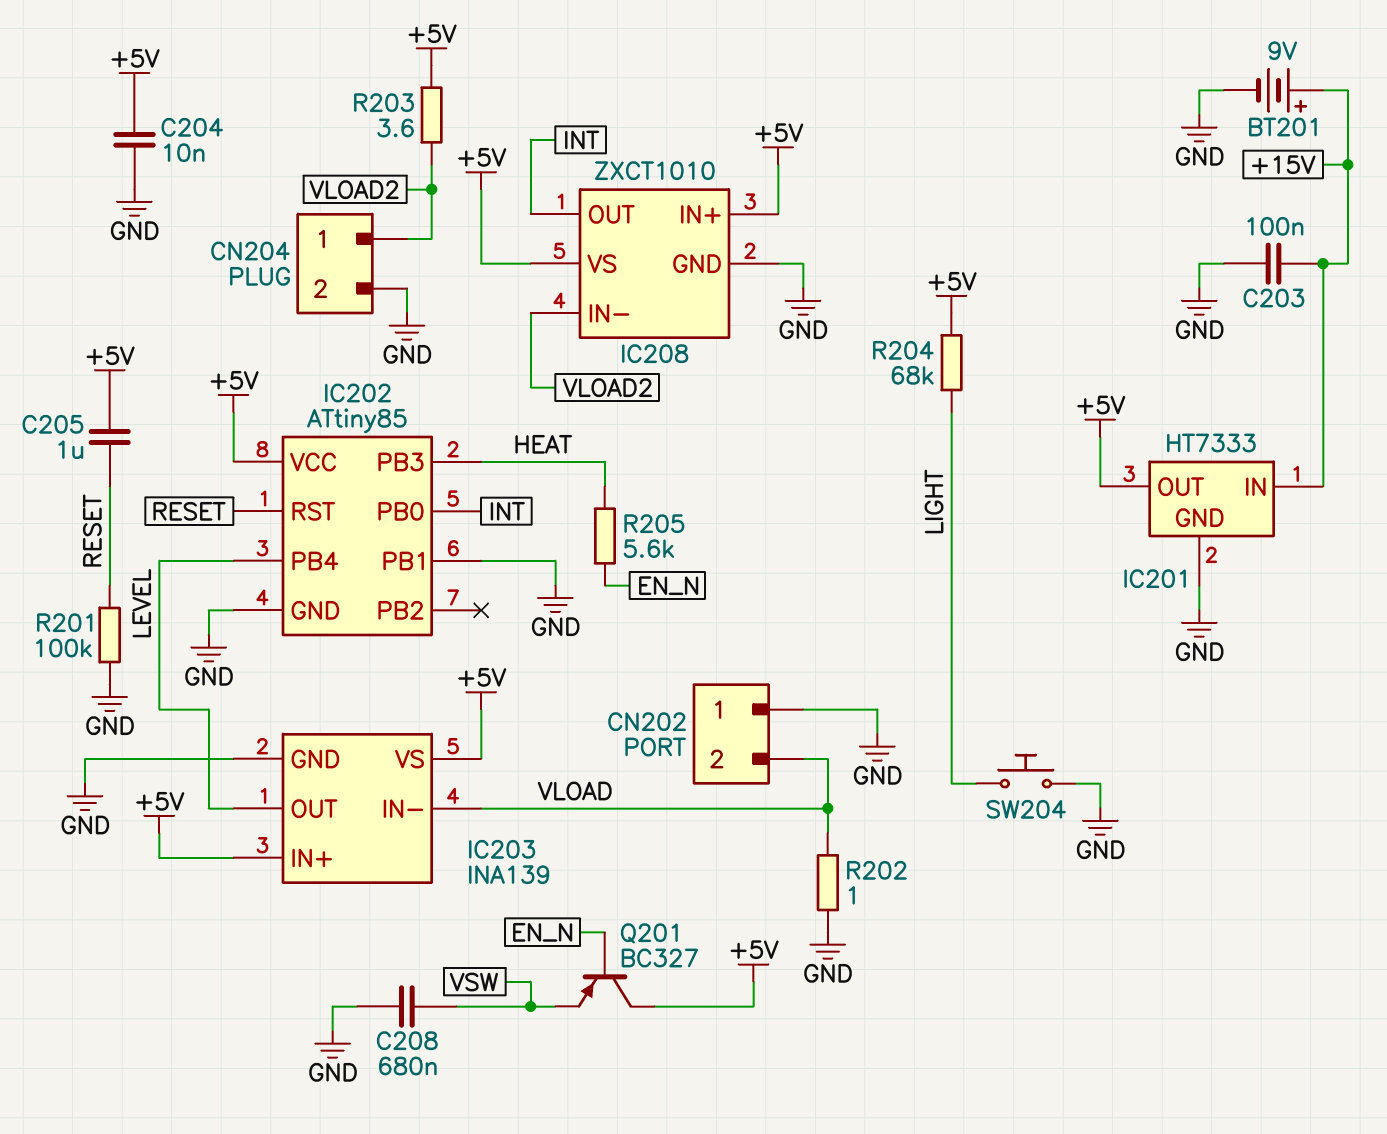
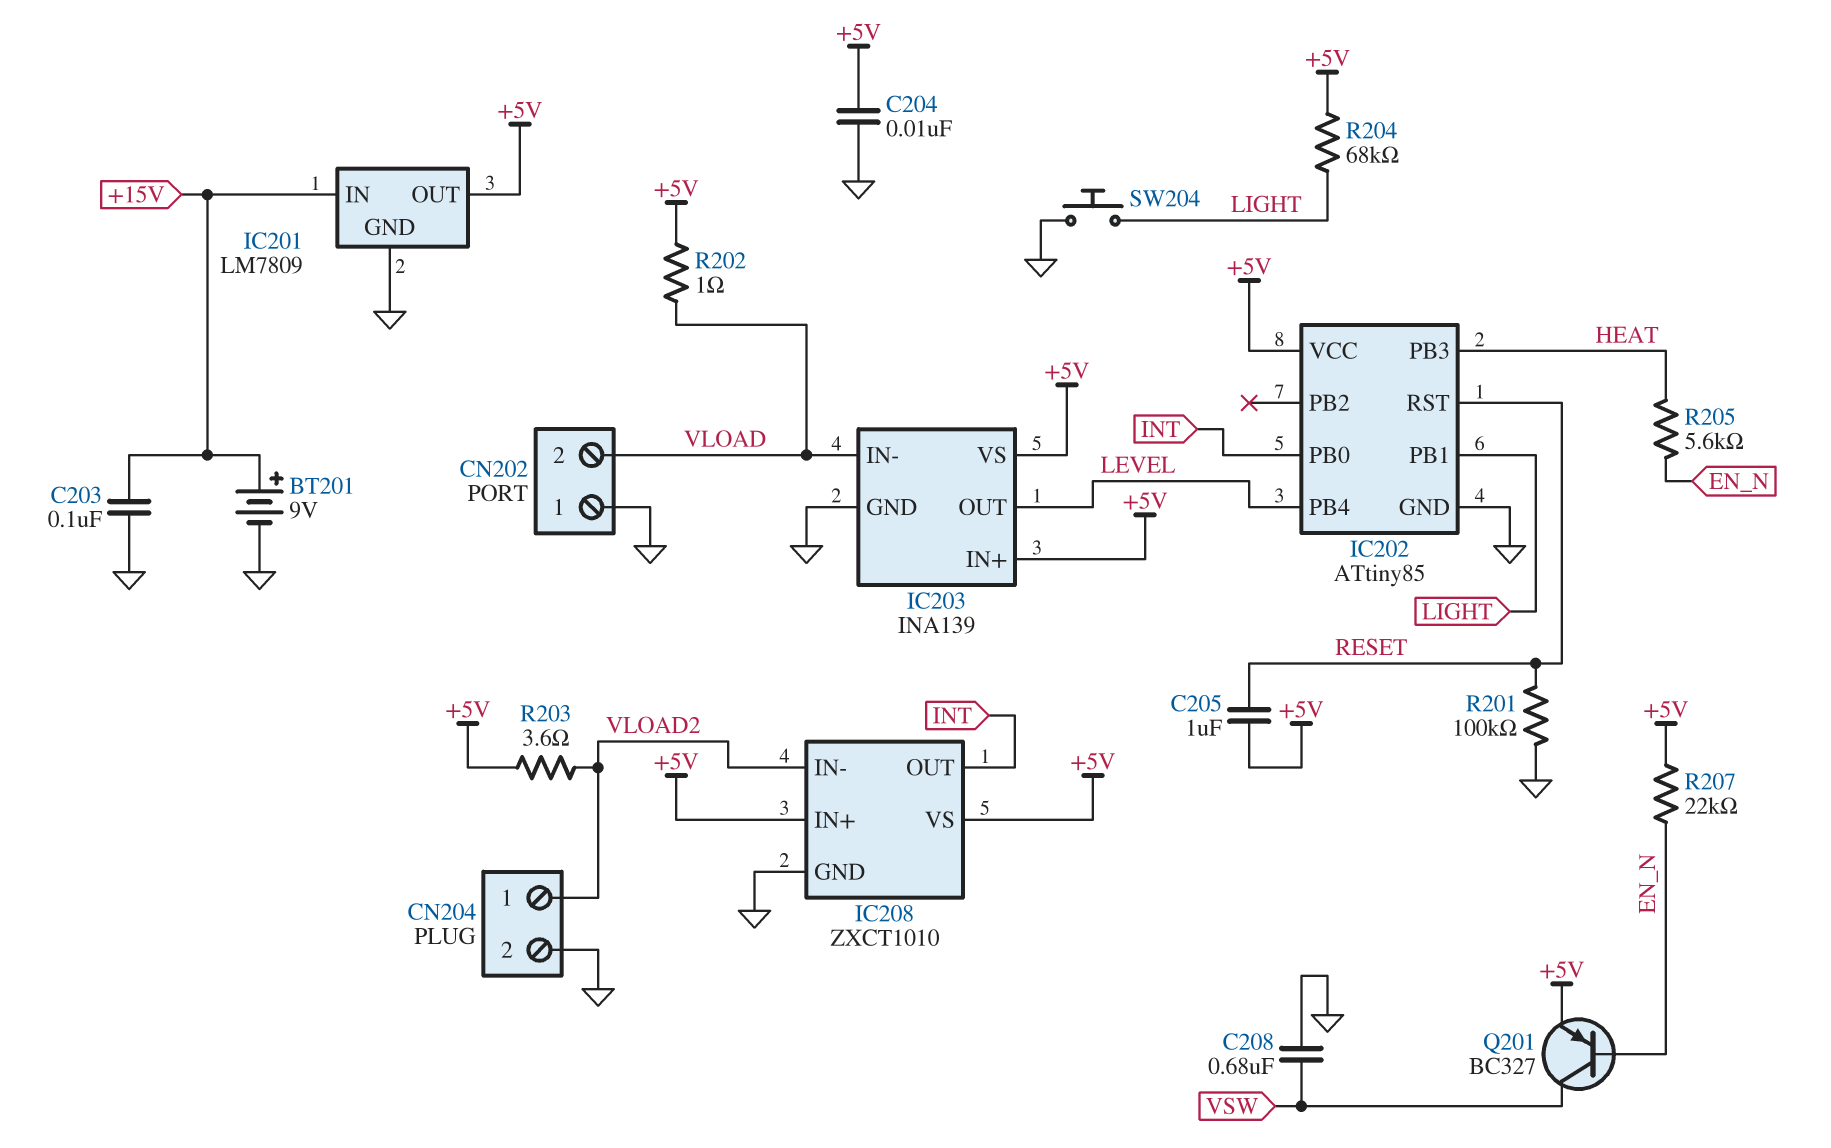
IC201: HT7333 -> LM7809
IC202 pin PB1: GND -> LIGHT
Q201: PNP BC327 (B EN_N, C +5V, E VSW) -> PNP BC327 (B EN_N, C VSW, E +5V)
R202: 1 (GND, VLOAD) -> 1 (+5V, VLOAD)
R207: none -> 22k (+5V, EN_N)

